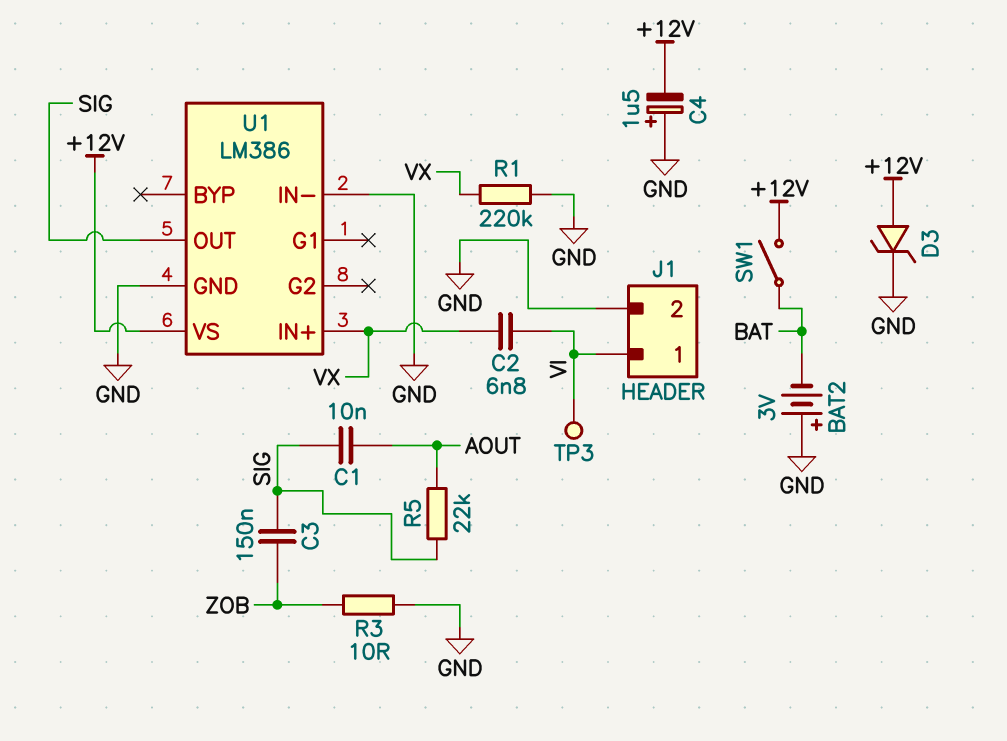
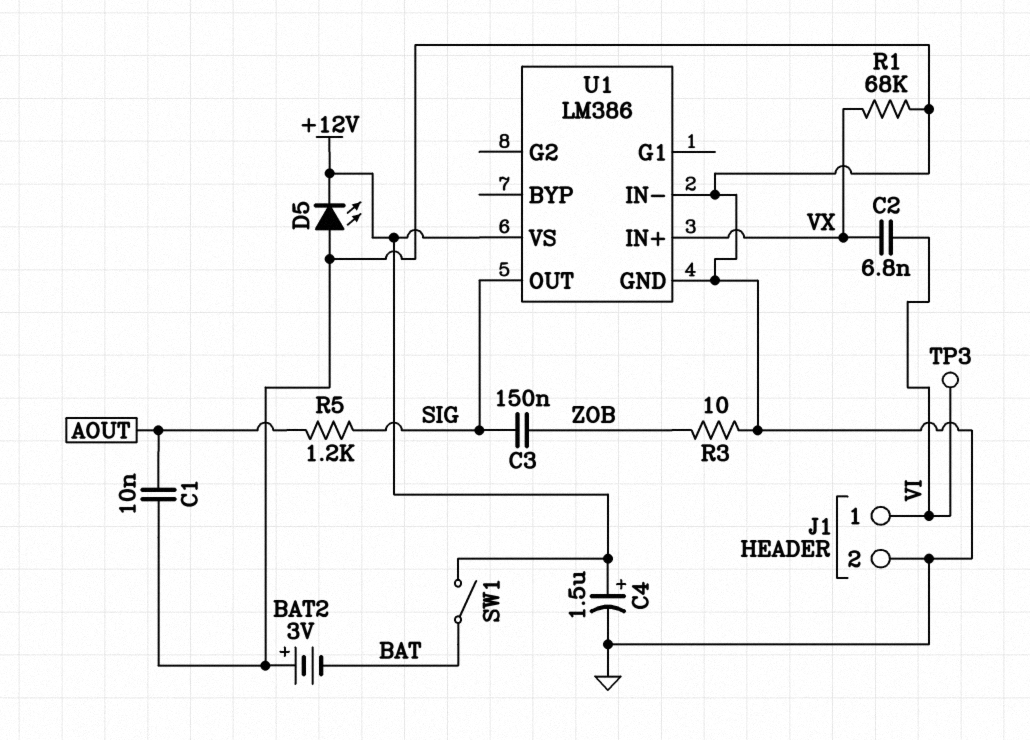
C1: 10nF (AOUT, SIG) -> 10nF (AOUT, GND)
C4: 1.5uF (plus GND, minus +12V) -> 1.5uF (plus +12V, minus GND)
D3: zener (A +12V, K GND) -> none
D5: none -> LED (A GND, K +12V)
R1: 220k (GND, VX) -> 68k (GND, VX)
R5: 22k (AOUT, SIG) -> 1.2k (AOUT, SIG)

